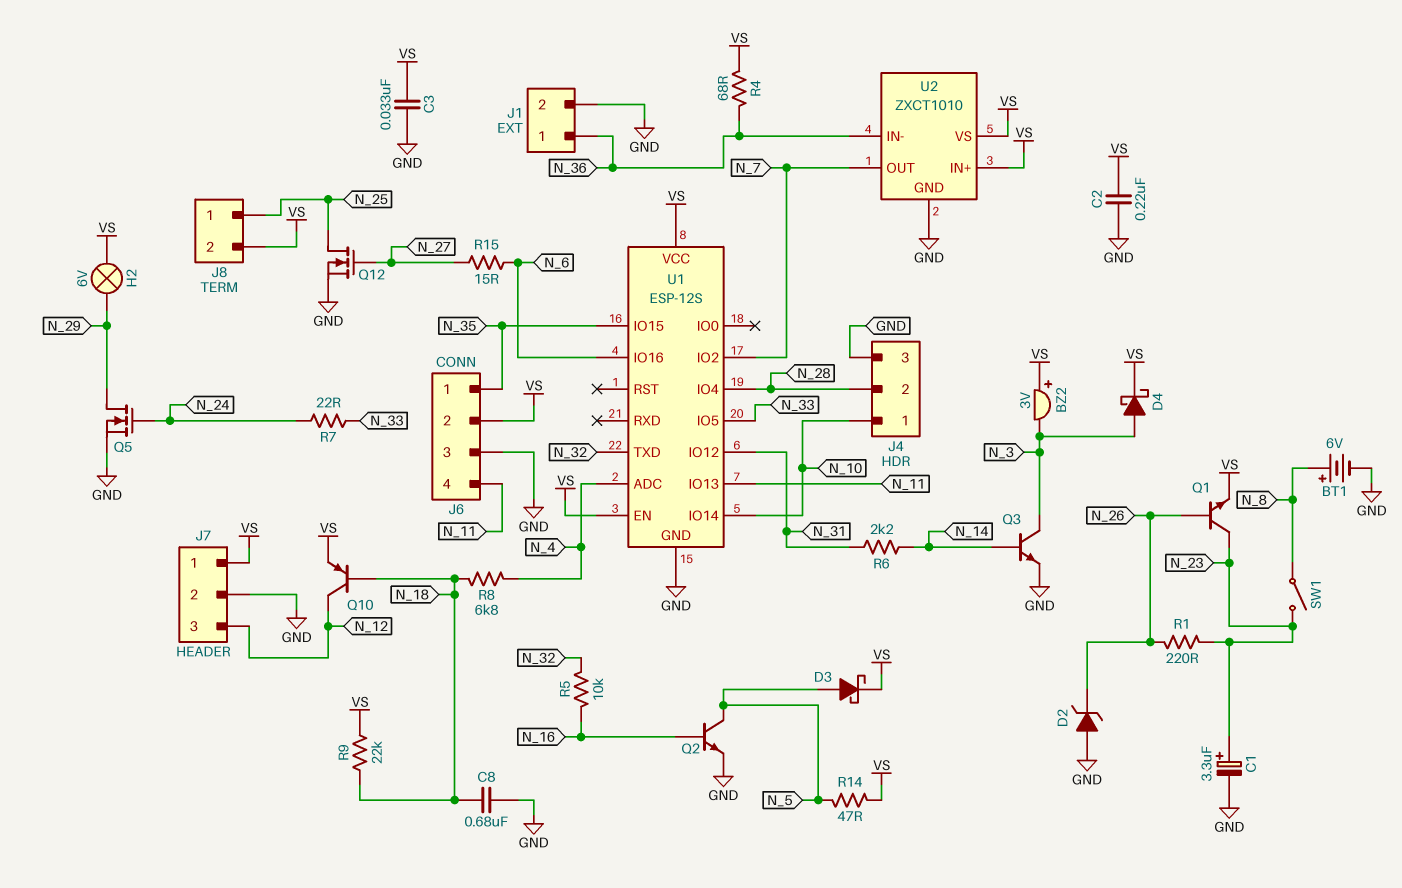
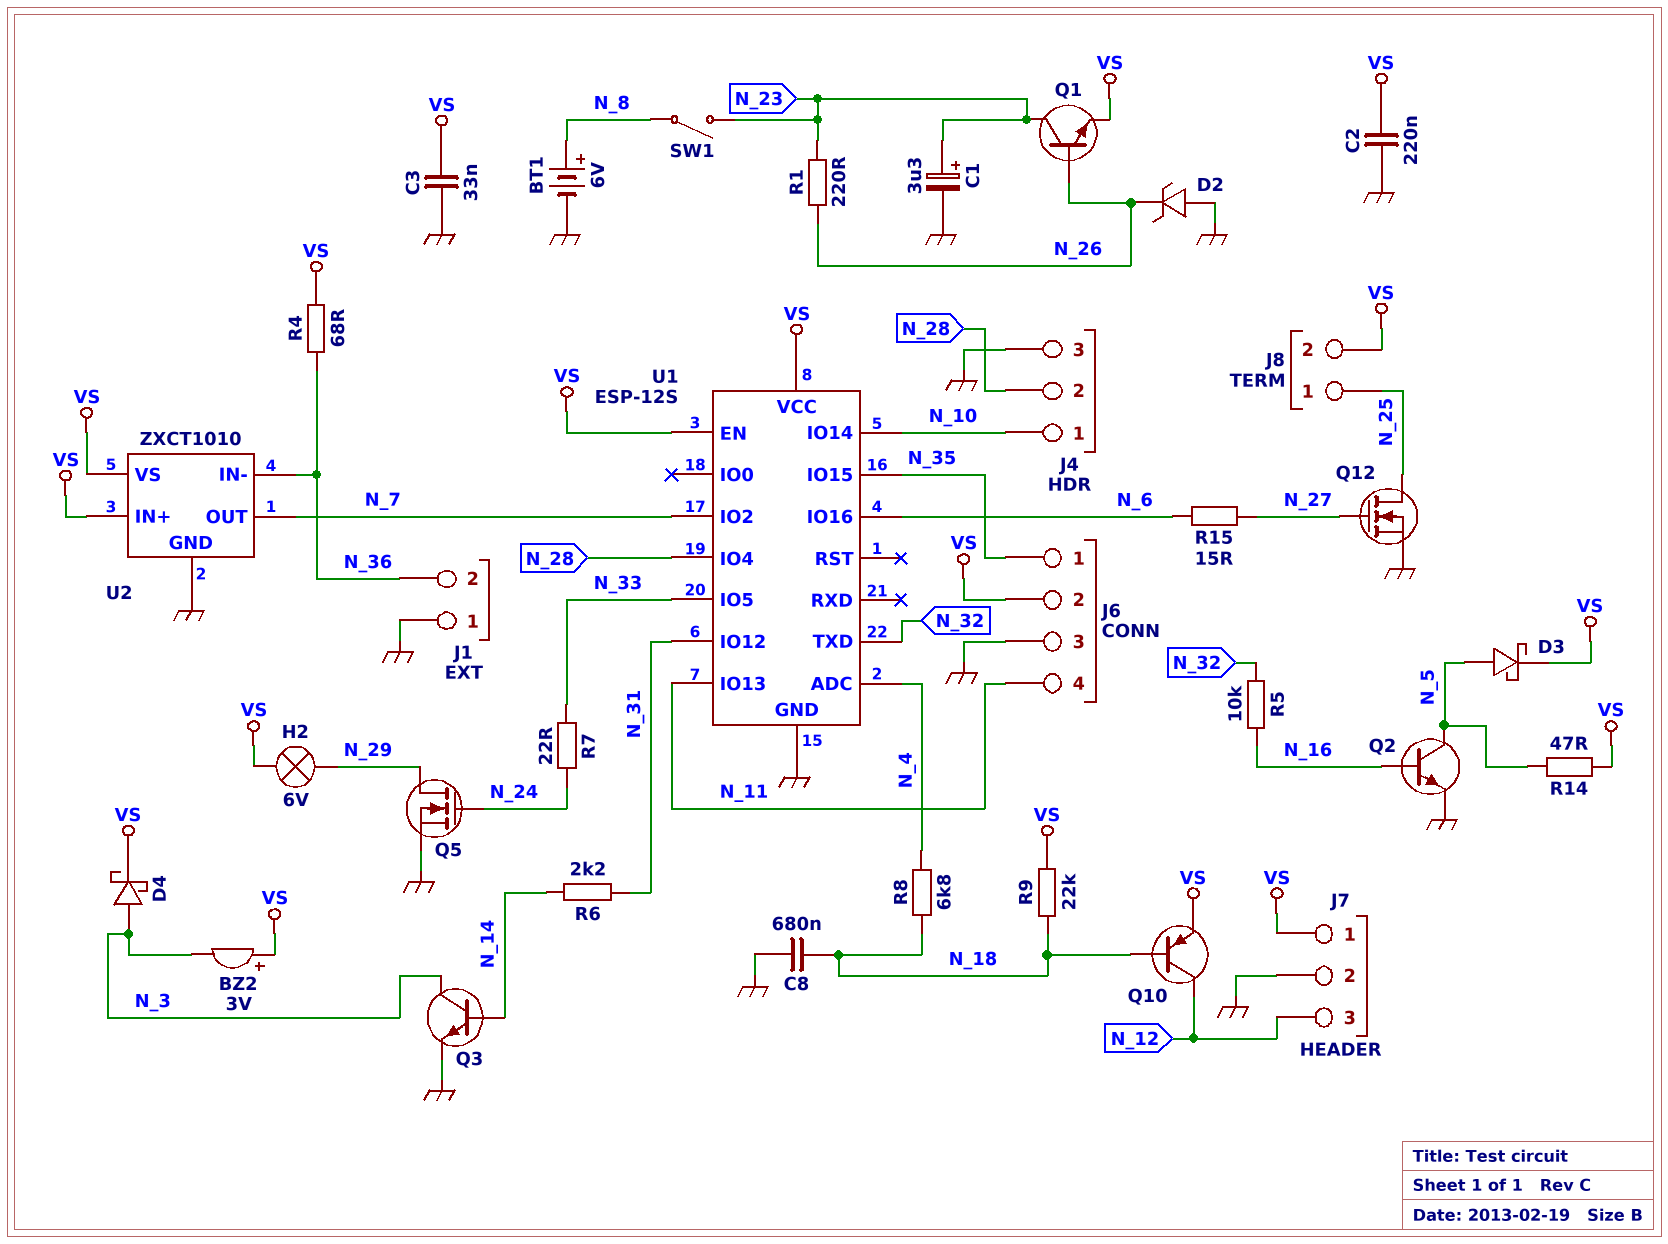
J1 pin 1: N_36 -> GND
J1 pin 2: GND -> N_36

